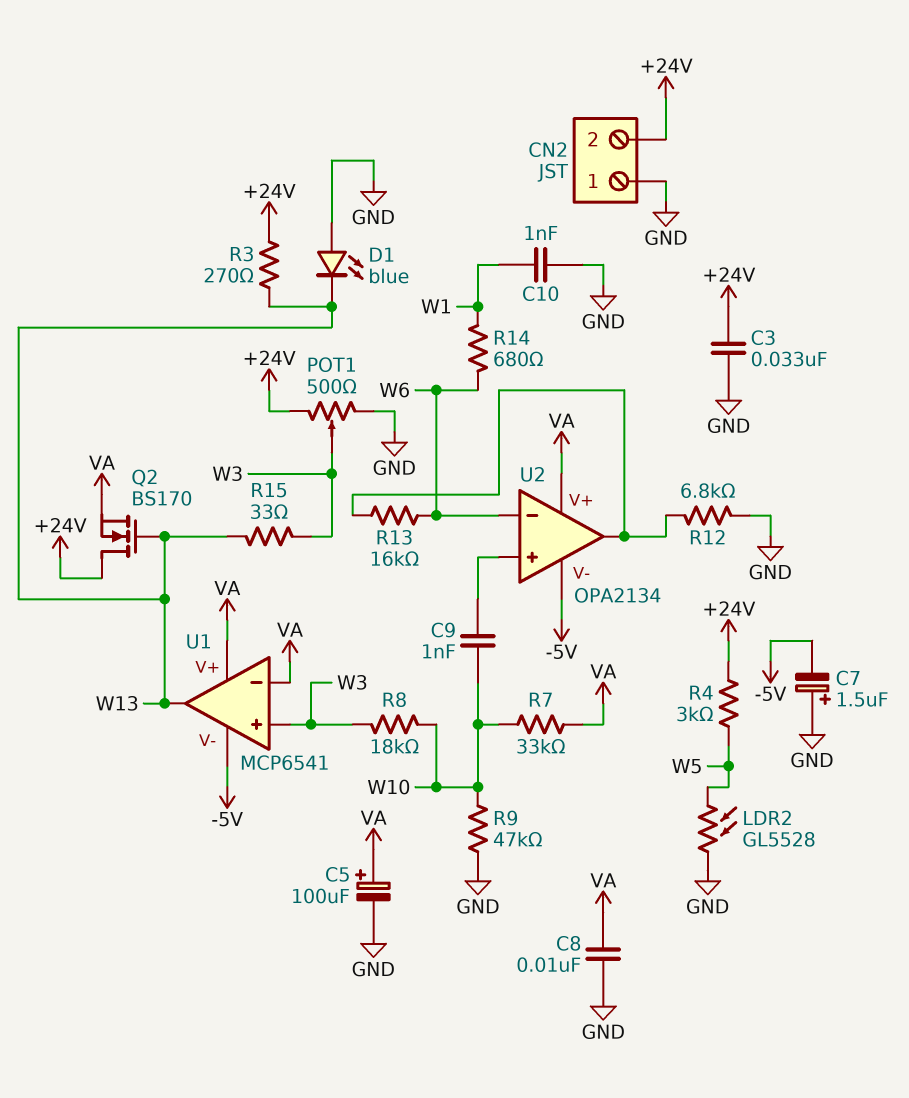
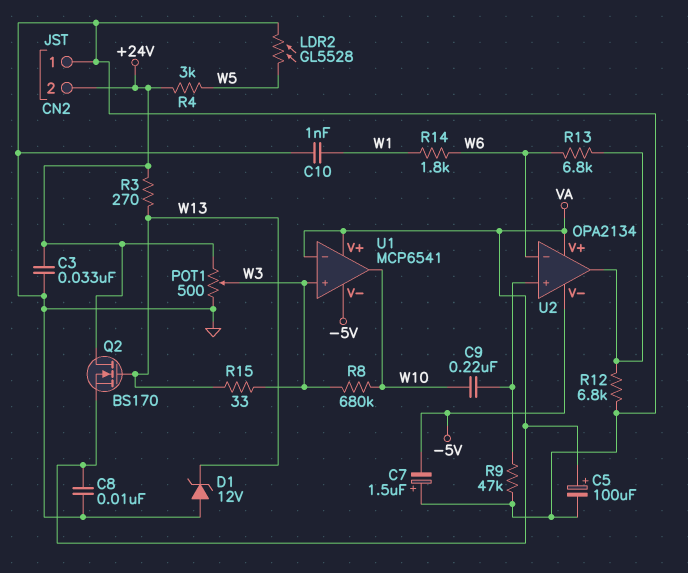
C9: 1nF (U2/in+, W10) -> 220nF (U2/in+, W10)
D1: LED blue (A GND, K W13) -> zener 12V (A GND, K W13)
R7: 33k (VA, W10) -> none
R8: 18k (W3, W10) -> 680k (W3, W10)
R9: 47k (GND, W10) -> 47k (GND, U2/in+)
R13: 16k (U2/out, W6) -> 6.8k (U2/out, W6)
R14: 680 (W1, W6) -> 1.8k (W1, W6)
U1 pin out: W13 -> W10

